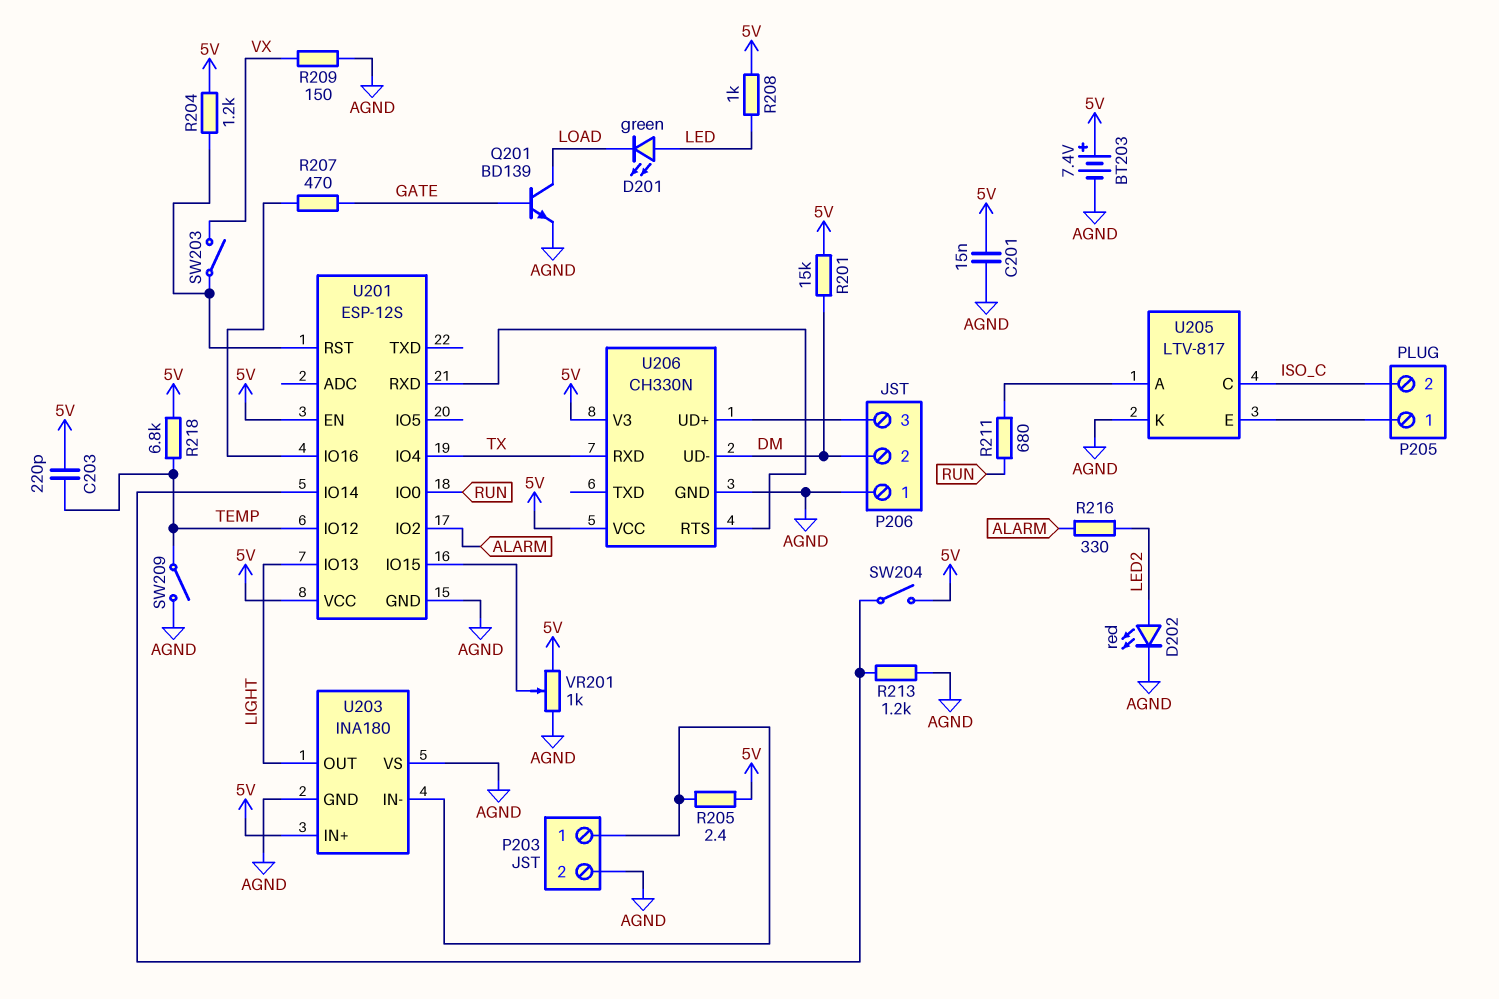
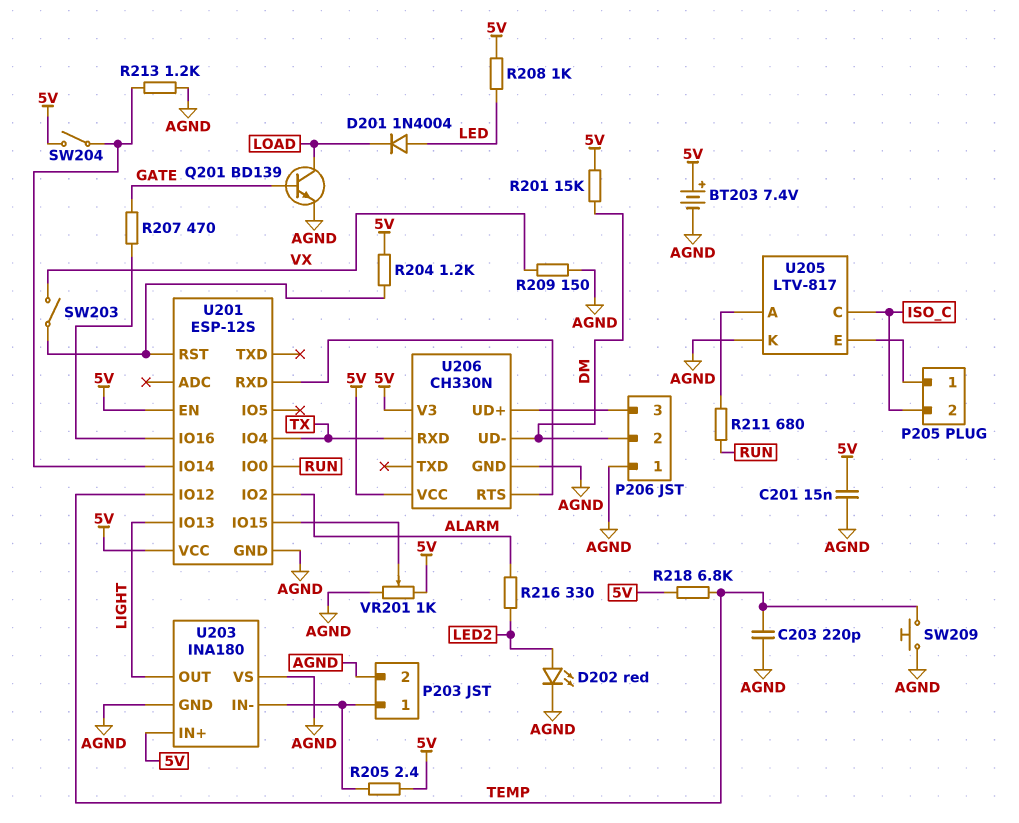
C203: 220pF (5V, TEMP) -> 220pF (AGND, TEMP)
D201: LED green (A LED, K LOAD) -> diode 1N4004 (A LED, K LOAD)
SW209: switch (AGND, TEMP) -> button (AGND, TEMP)

